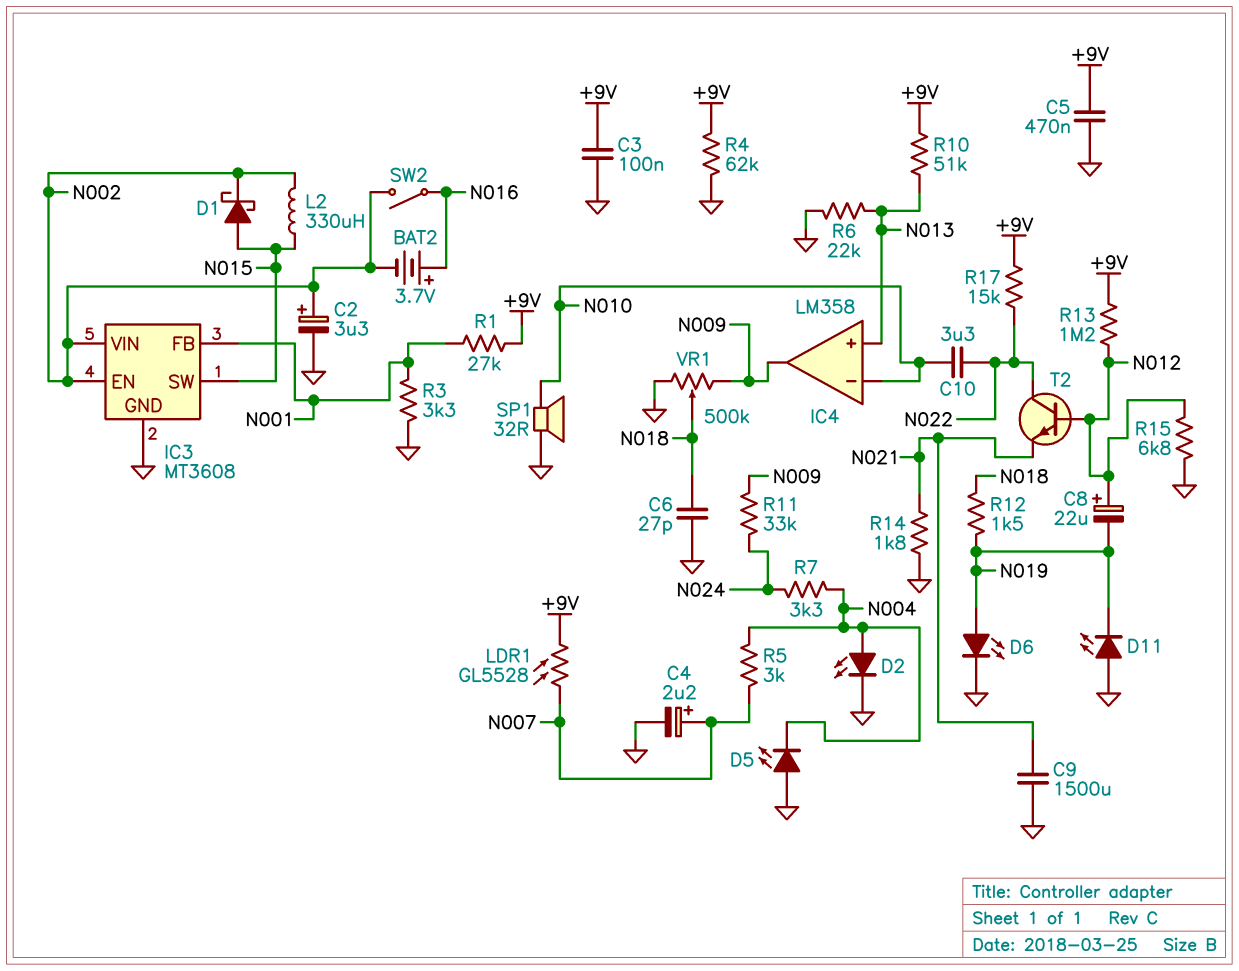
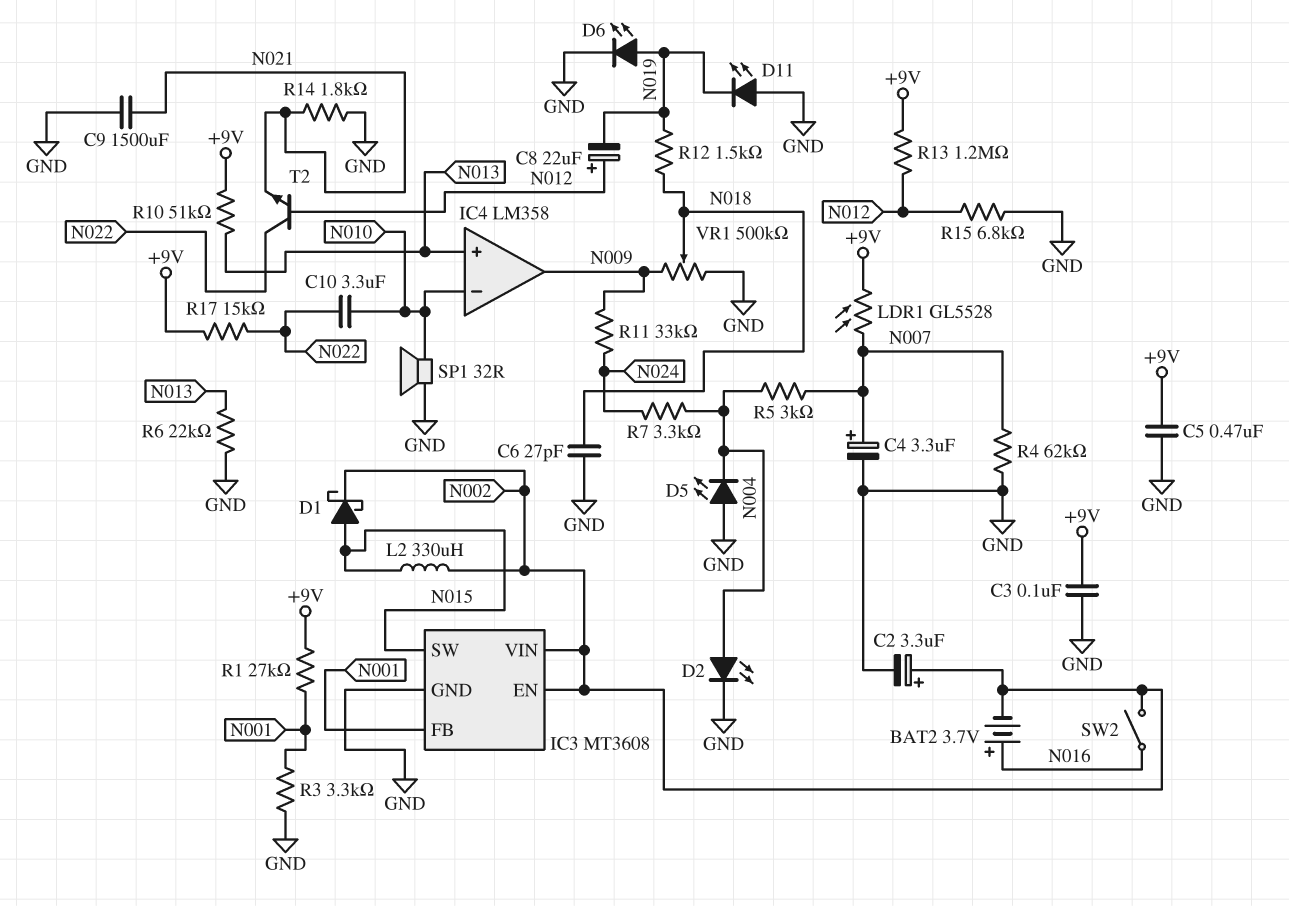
C4: 2.2uF (plus N007, minus GND) -> 3.3uF (plus N007, minus GND)
R4: 62k (+9V, GND) -> 62k (GND, N007)

